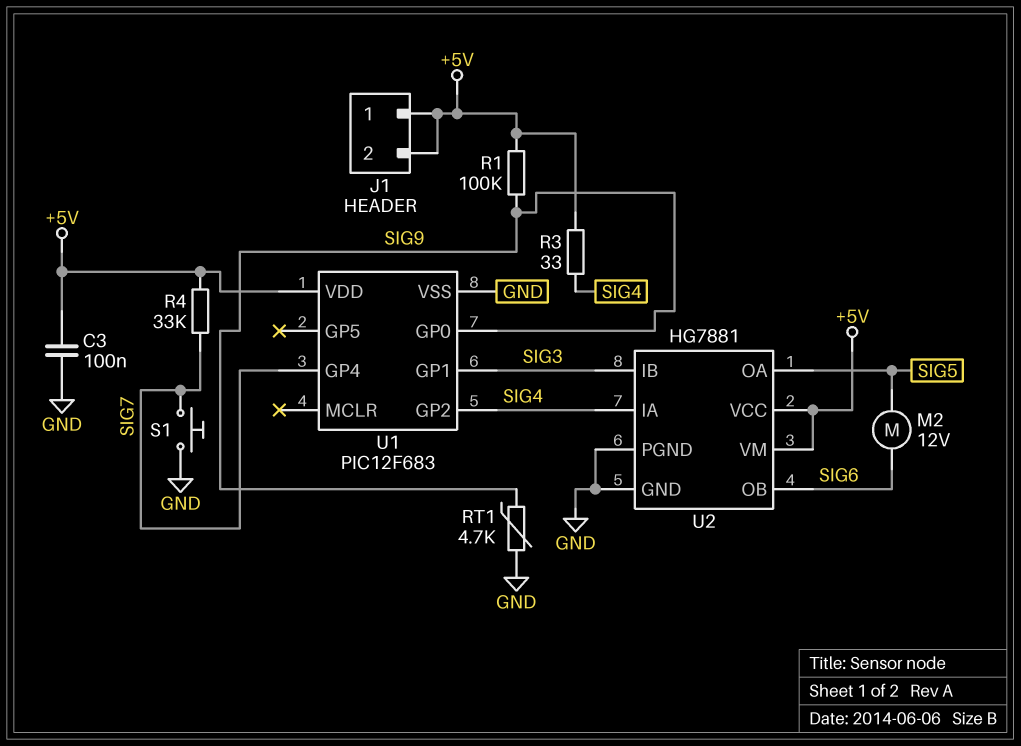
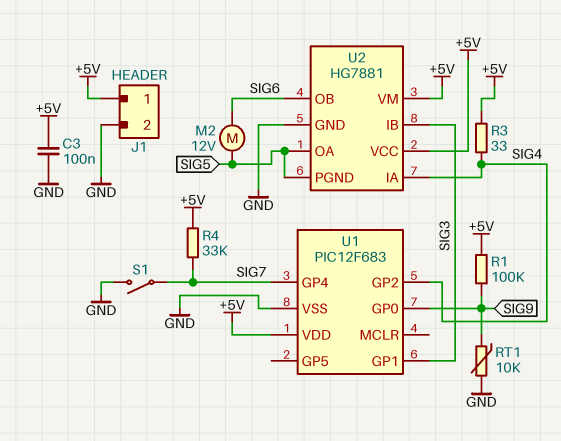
J1 pin 2: +5V -> GND
RT1: 4.7k (GND, SIG9) -> 10k (GND, SIG9)
S1: button (GND, SIG7) -> switch (GND, SIG7)
U2 pin PGND: GND -> SIG5

